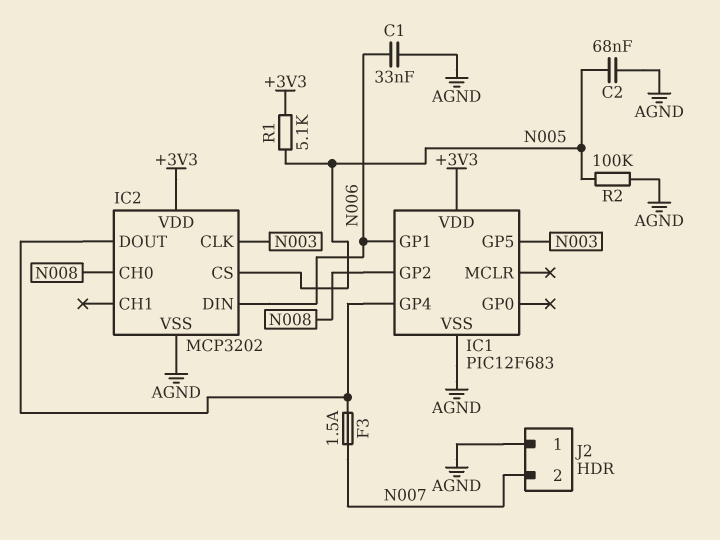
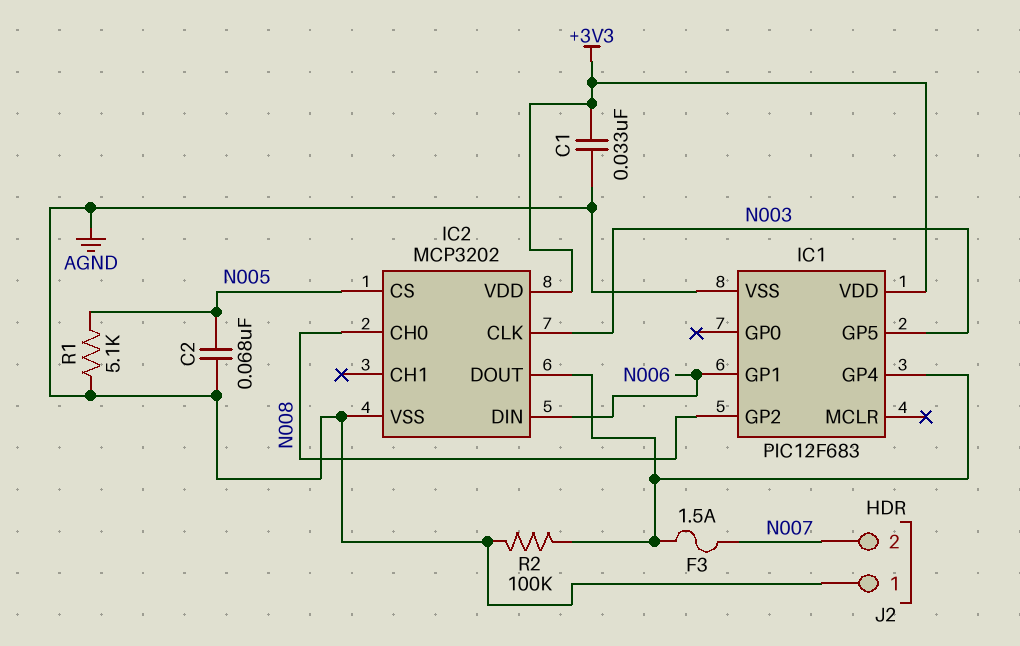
C1: 33nF (AGND, N006) -> 33nF (+3V3, AGND)
R1: 5.1k (+3V3, N005) -> 5.1k (AGND, N005)
R2: 100k (AGND, N005) -> 100k (AGND, IC1/GP4)

